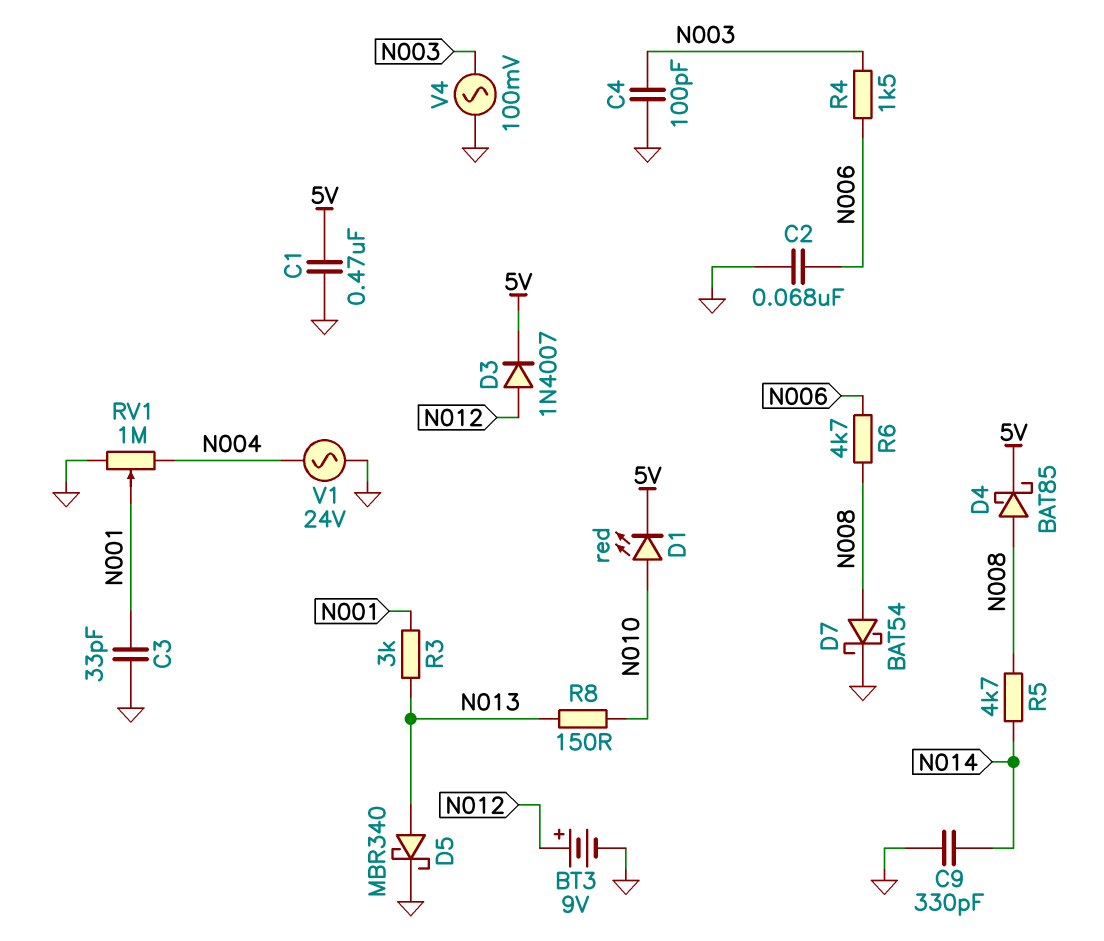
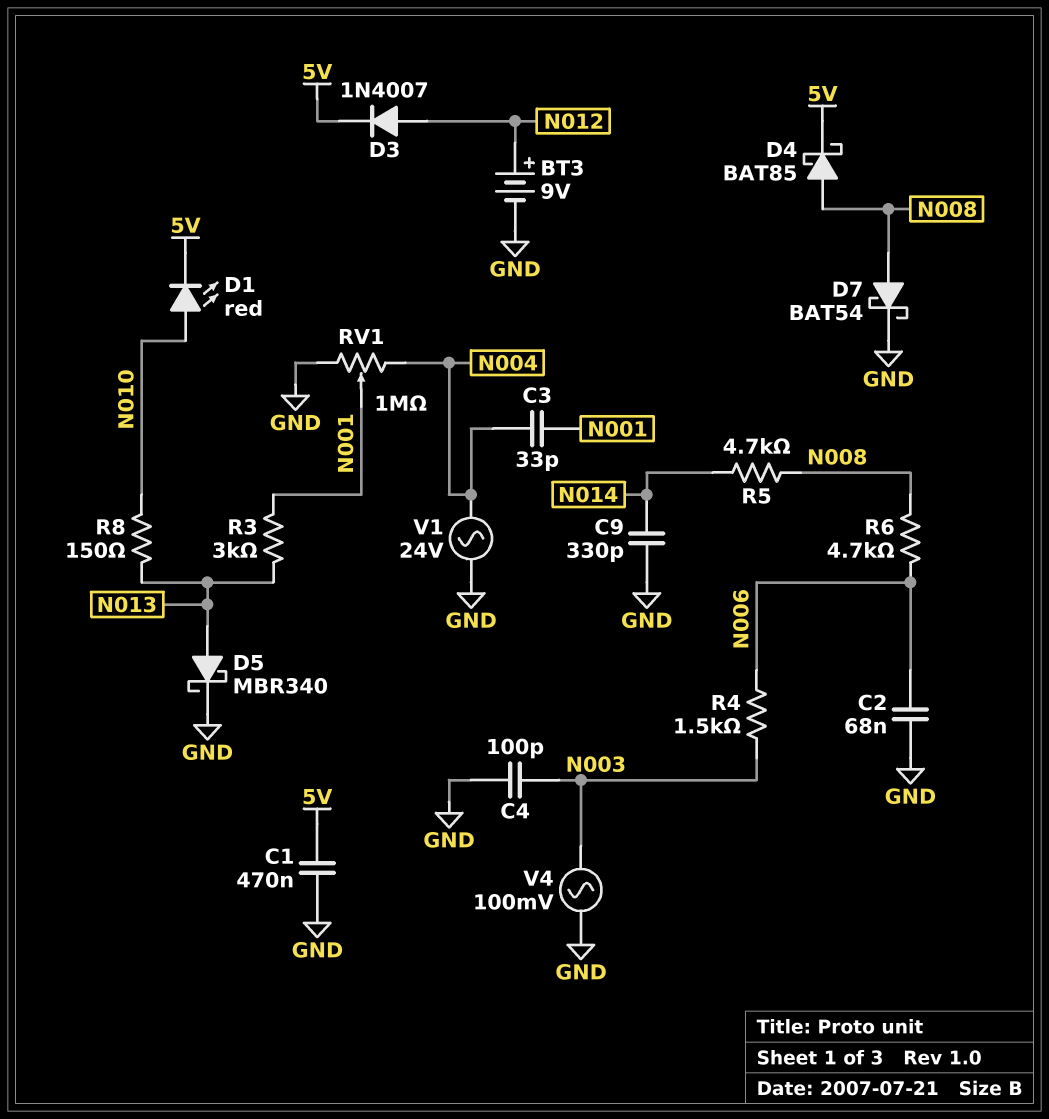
C3: 33pF (GND, N001) -> 33pF (N001, N004)

